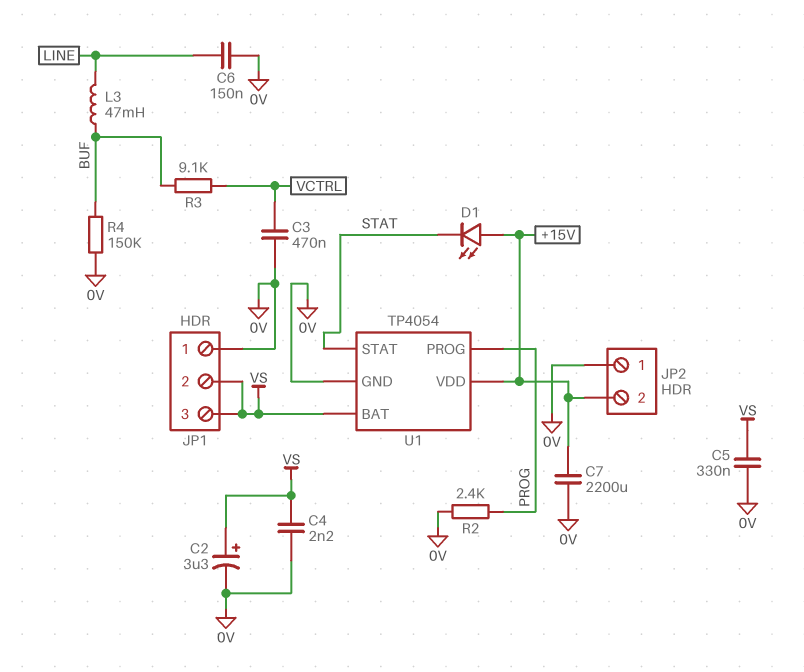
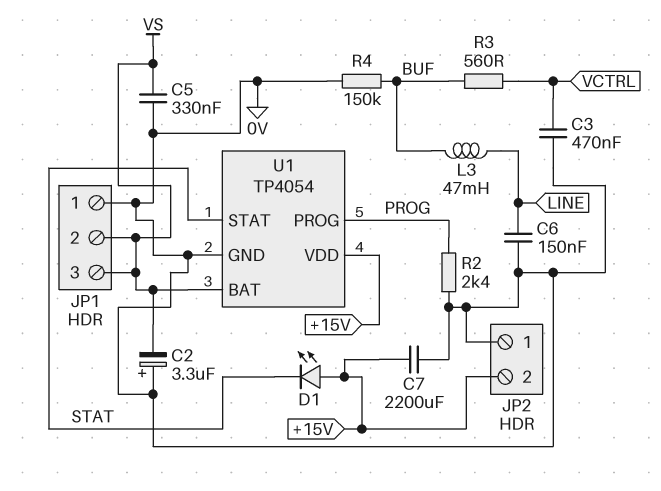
C2: 3.3uF (plus VS, minus 0V) -> 3.3uF (plus 0V, minus VS)
C4: 2.2nF (0V, VS) -> none
R3: 9.1k (BUF, VCTRL) -> 560 (BUF, VCTRL)

